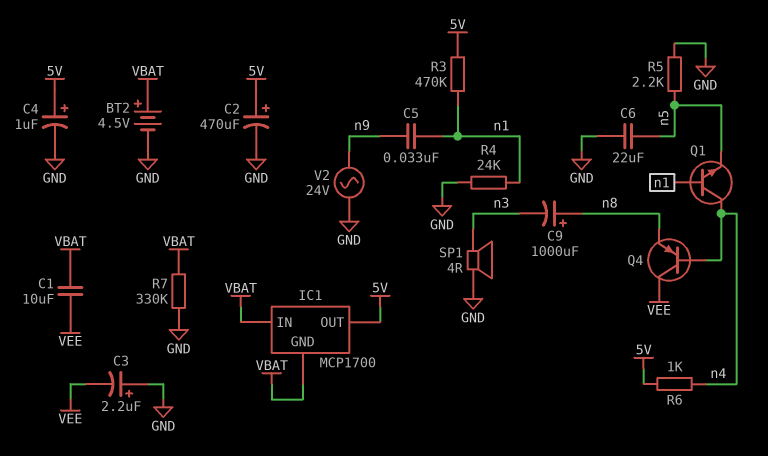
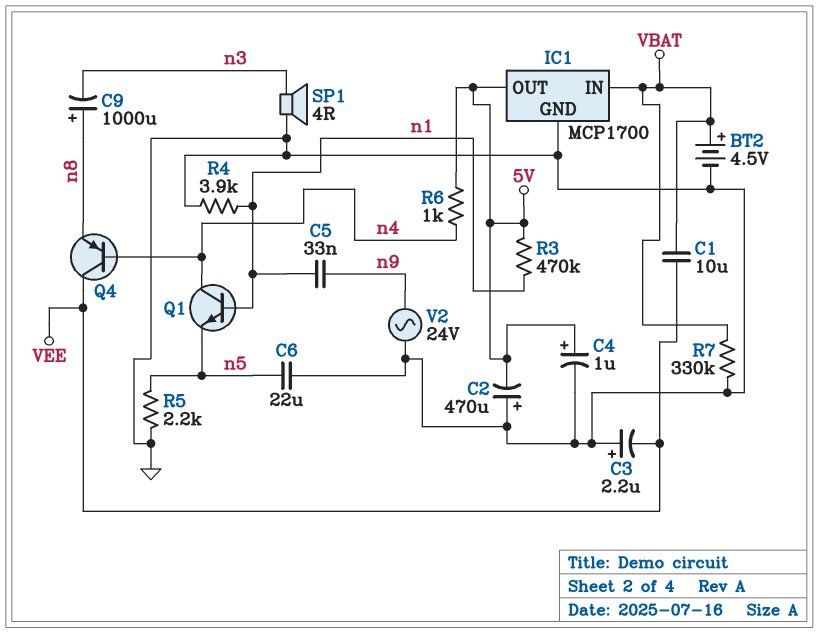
C2: 470uF (plus 5V, minus GND) -> 470uF (plus GND, minus 5V)
IC1 pin GND: VBAT -> GND
R4: 24k (GND, n1) -> 3.9k (GND, n1)

